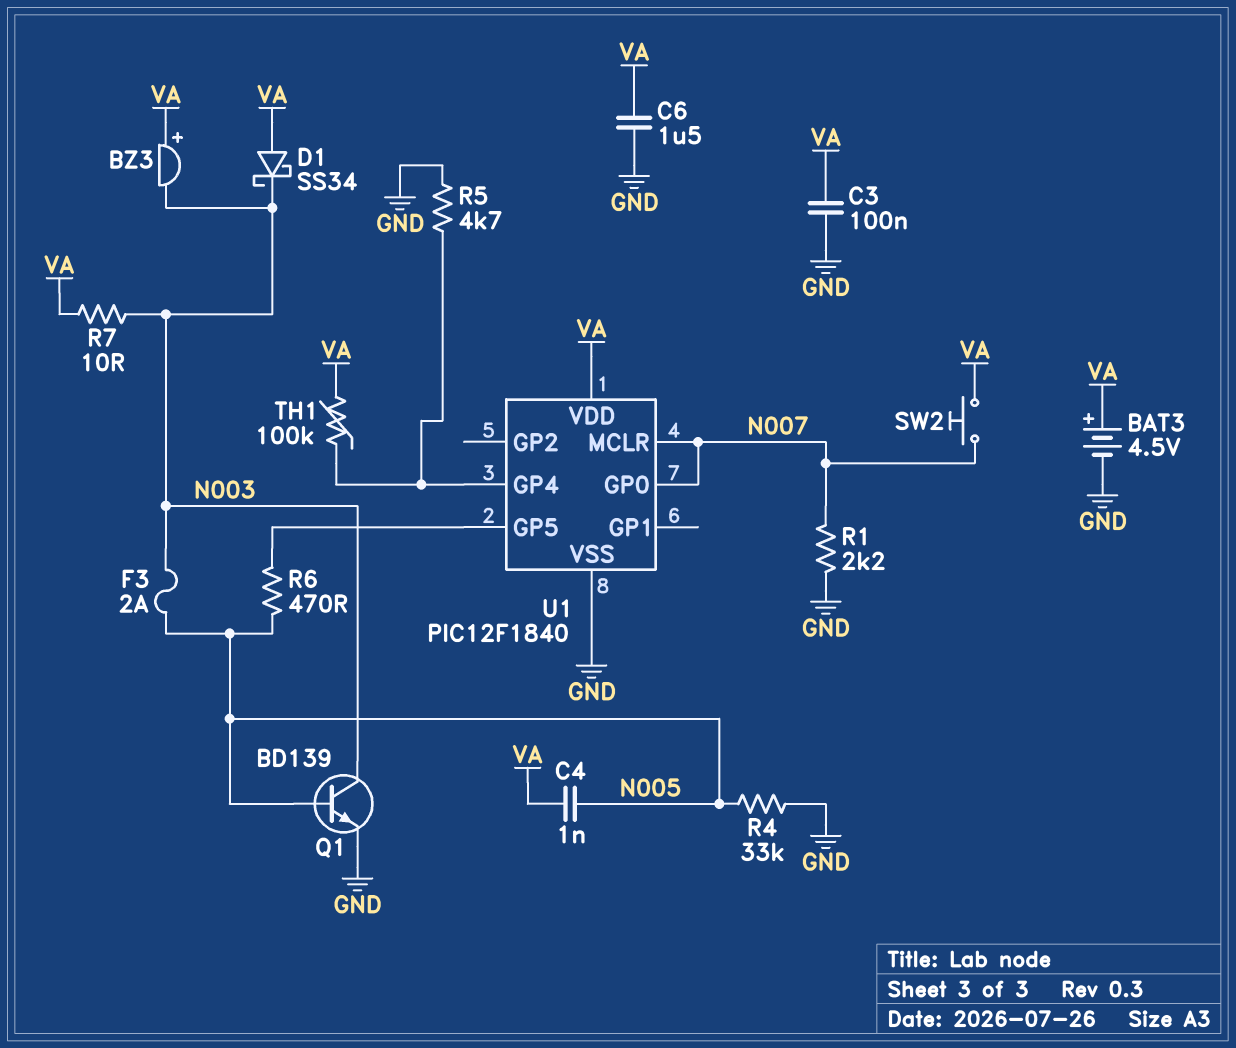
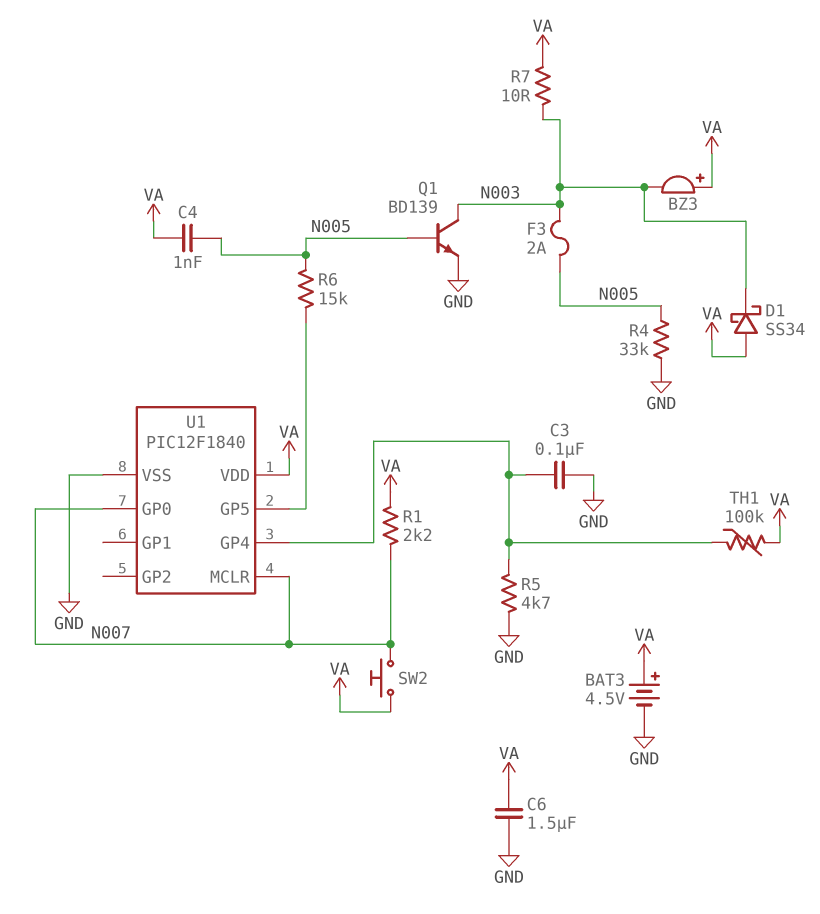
C3: 100nF (GND, VA) -> 100nF (GND, U1/GP4)
R1: 2.2k (GND, N007) -> 2.2k (N007, VA)
R6: 470 (N005, U1/GP5) -> 15k (N005, U1/GP5)

